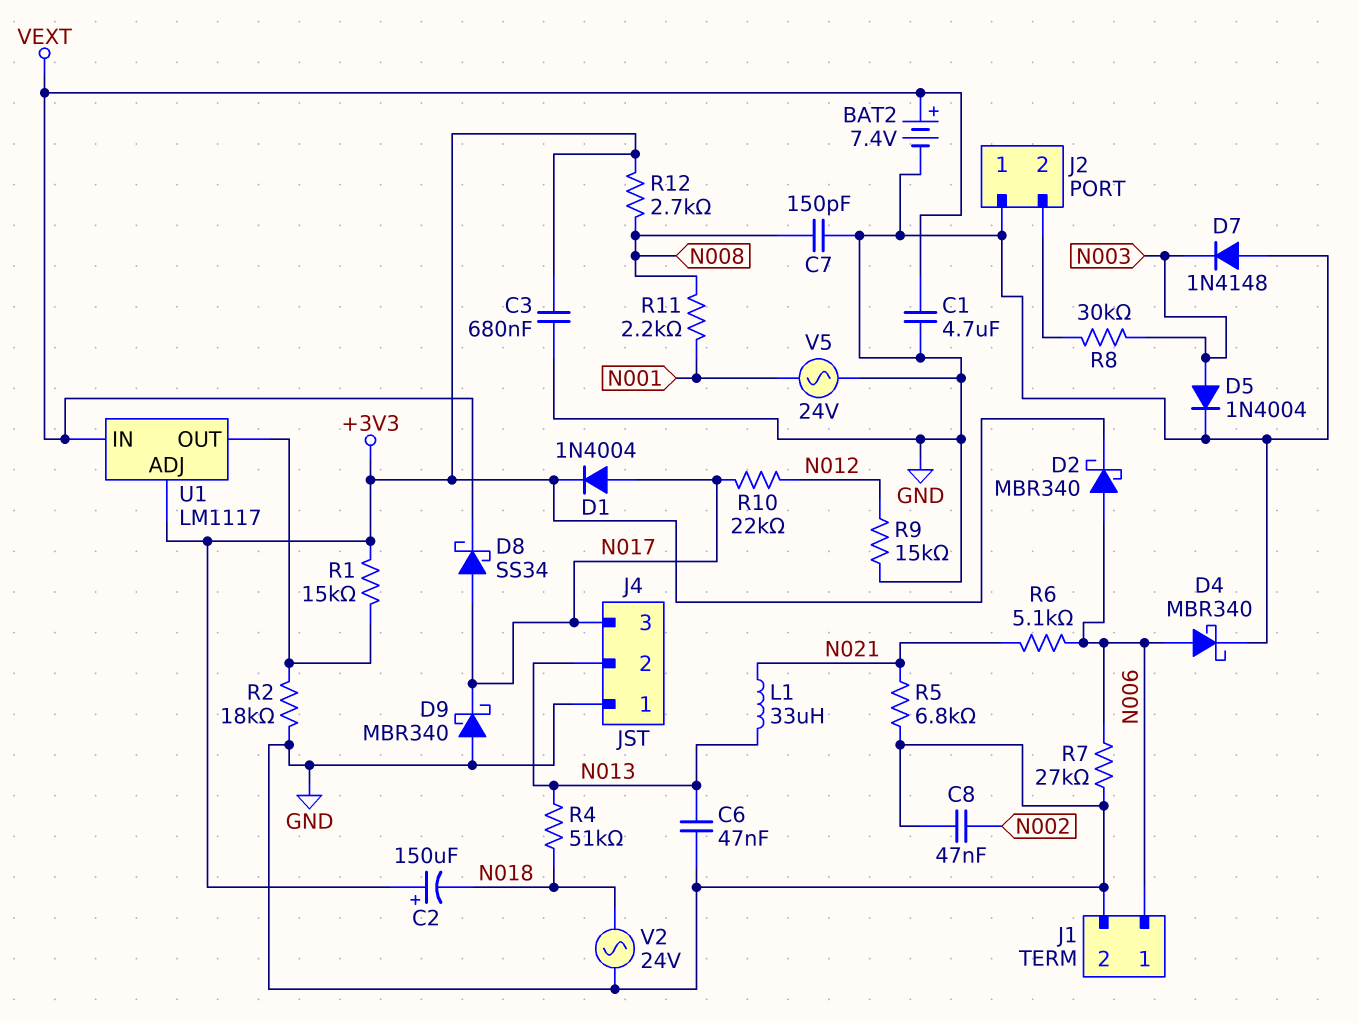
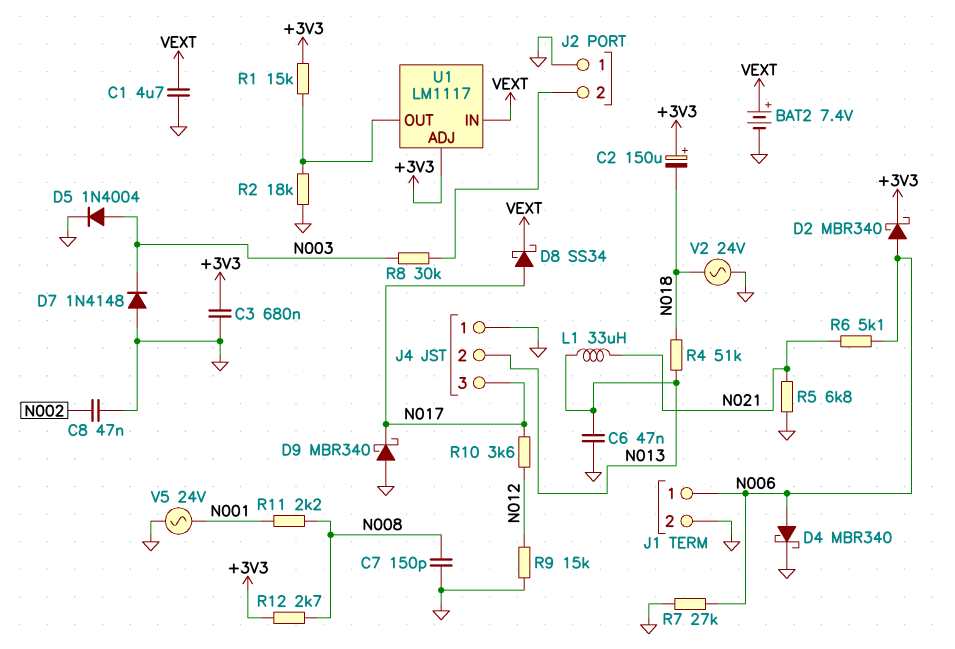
D1: diode 1N4004 (A N017, K +3V3) -> none
R10: 22k (N012, N017) -> 3.6k (N012, N017)

